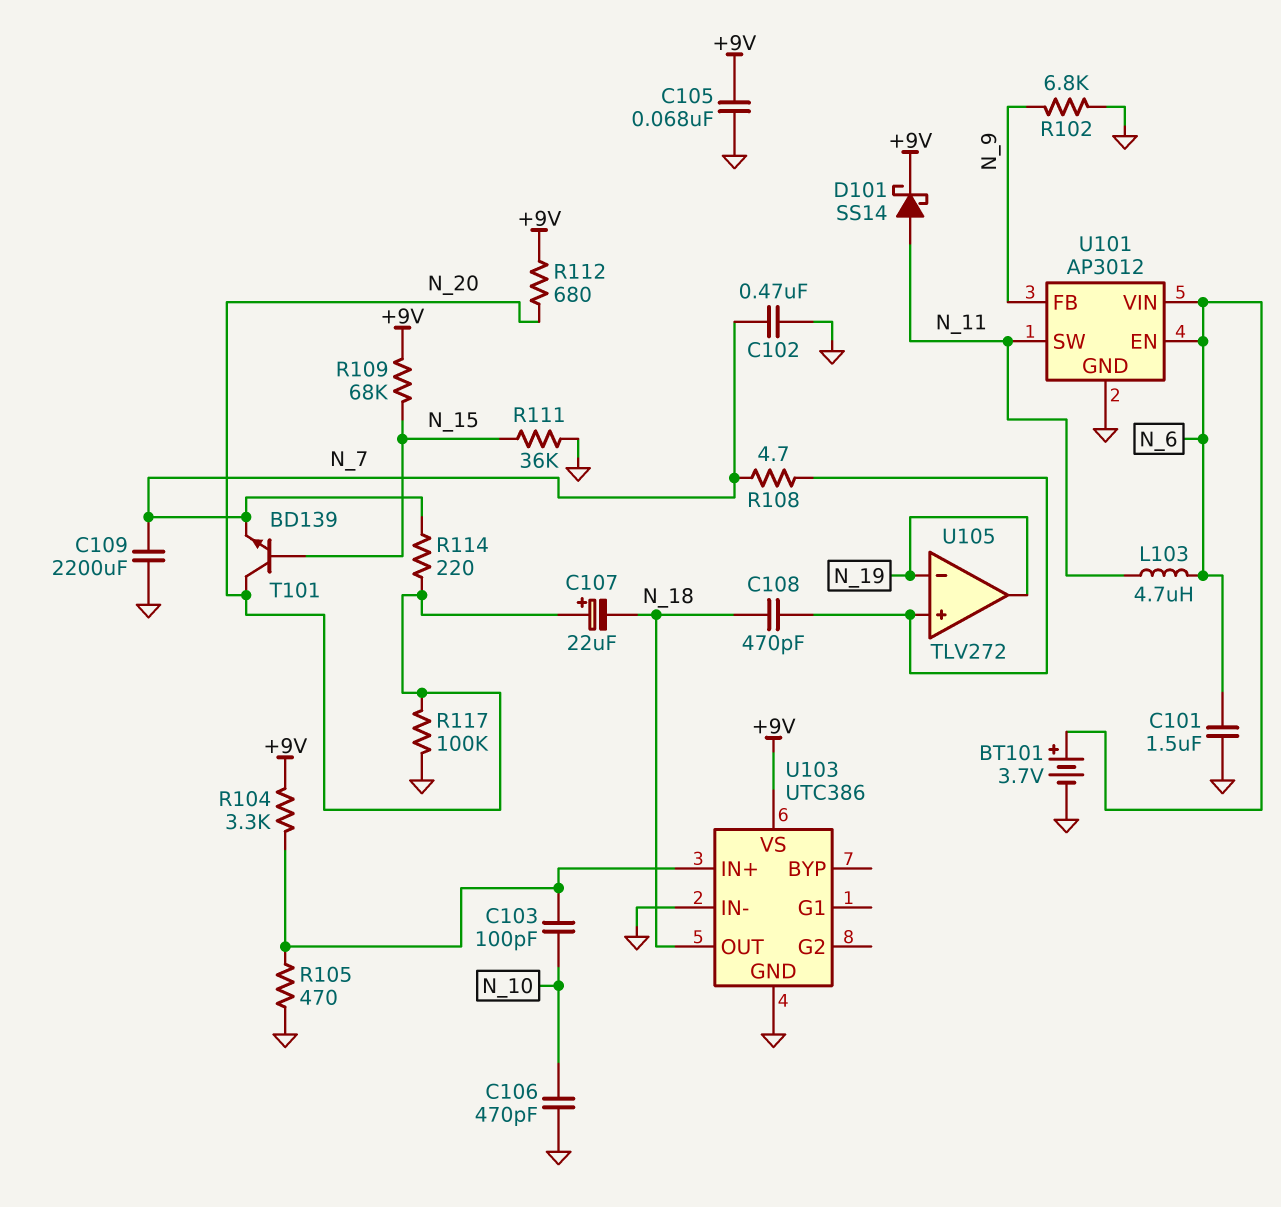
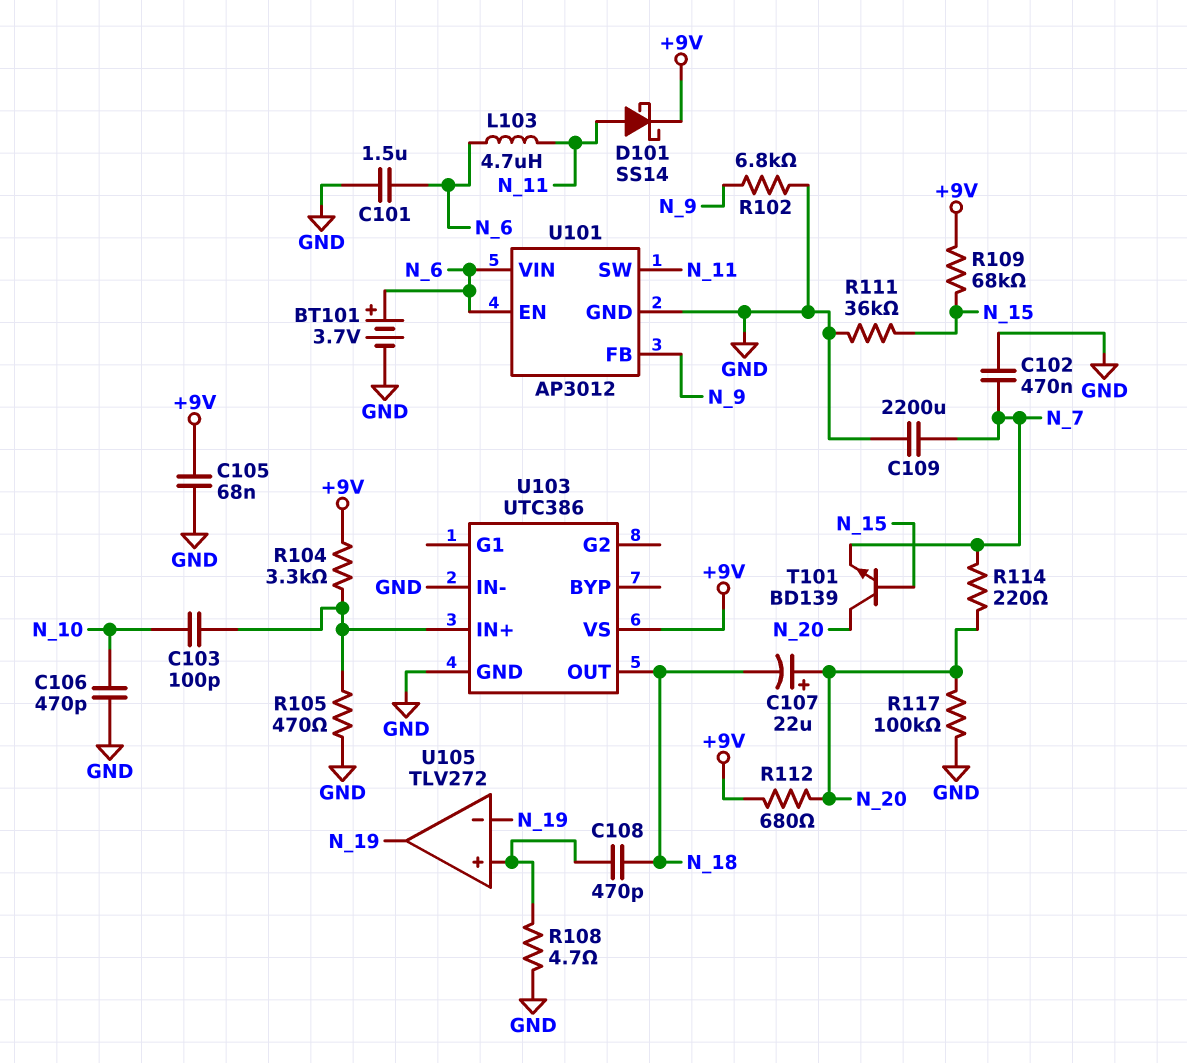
R108: 4.7 (N_7, U105/in+) -> 4.7 (GND, U105/in+)

